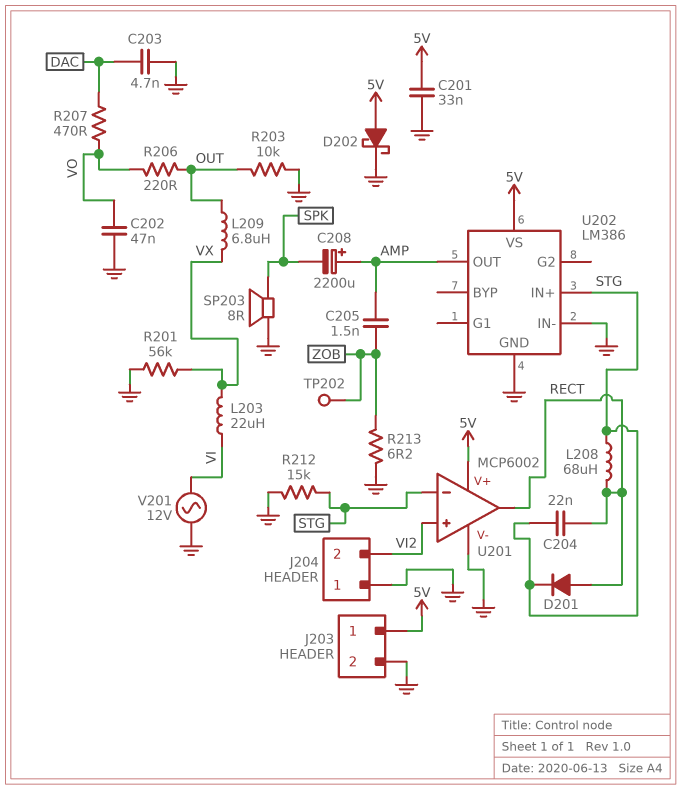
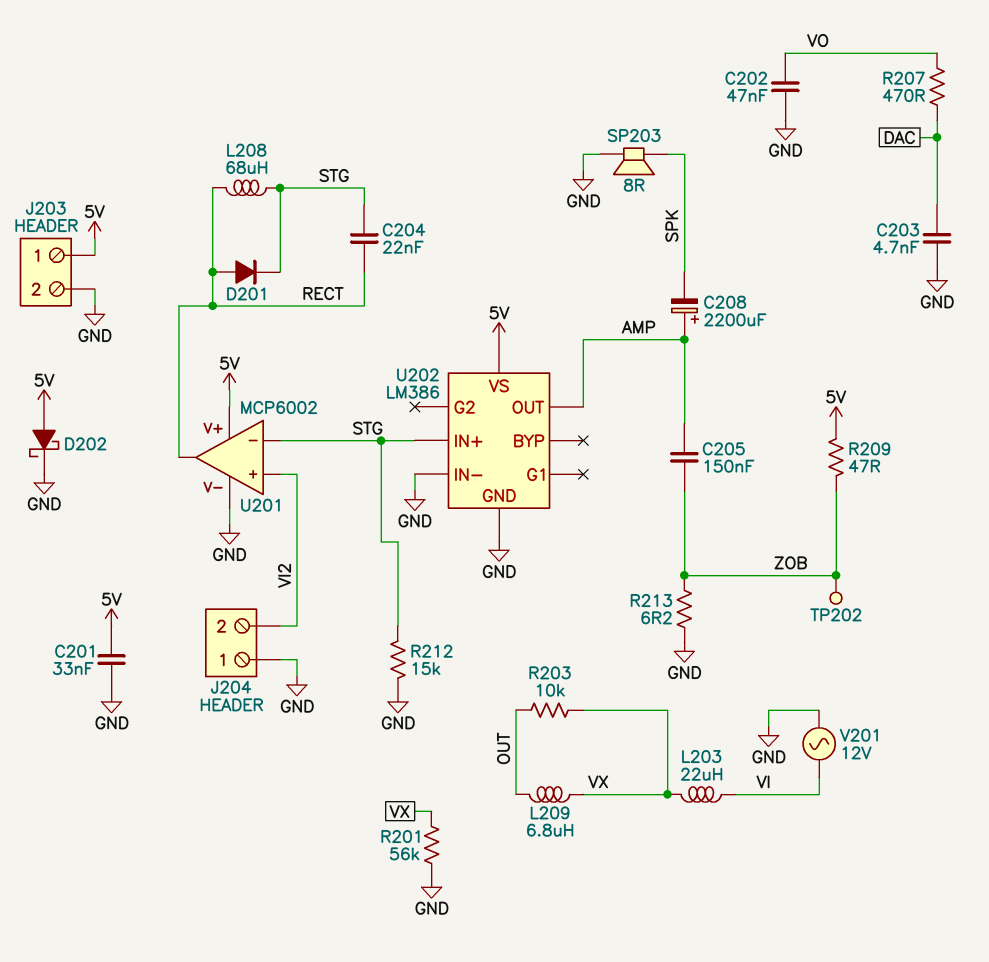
C205: 1.5nF (AMP, ZOB) -> 150nF (AMP, ZOB)
R203: 10k (GND, OUT) -> 10k (OUT, VX)
R206: 220 (OUT, VO) -> none
R209: none -> 47 (5V, ZOB)

